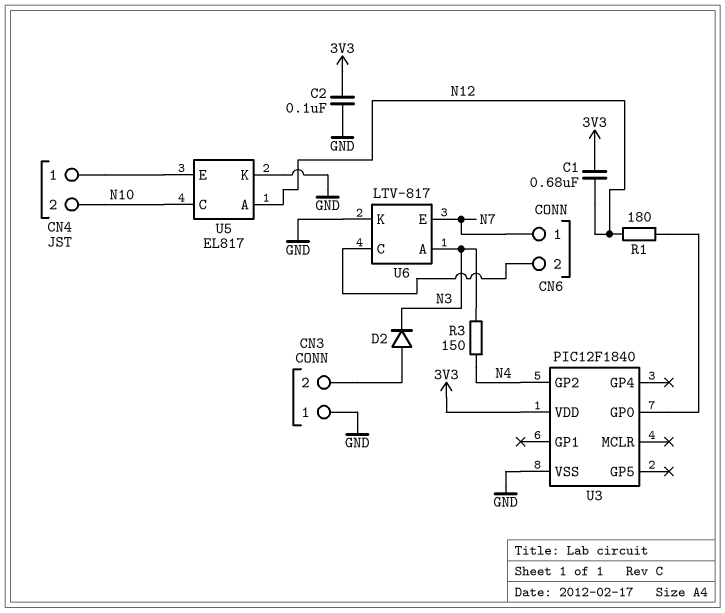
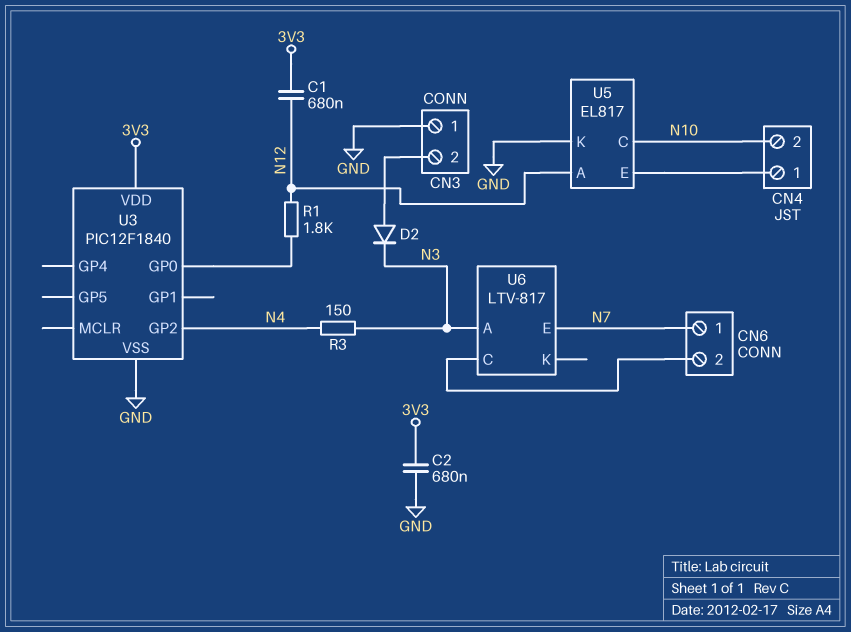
C2: 100nF (3V3, GND) -> 680nF (3V3, GND)
R1: 180 (N12, U3/GP0) -> 1.8k (N12, U3/GP0)
U6 pin K: GND -> none

